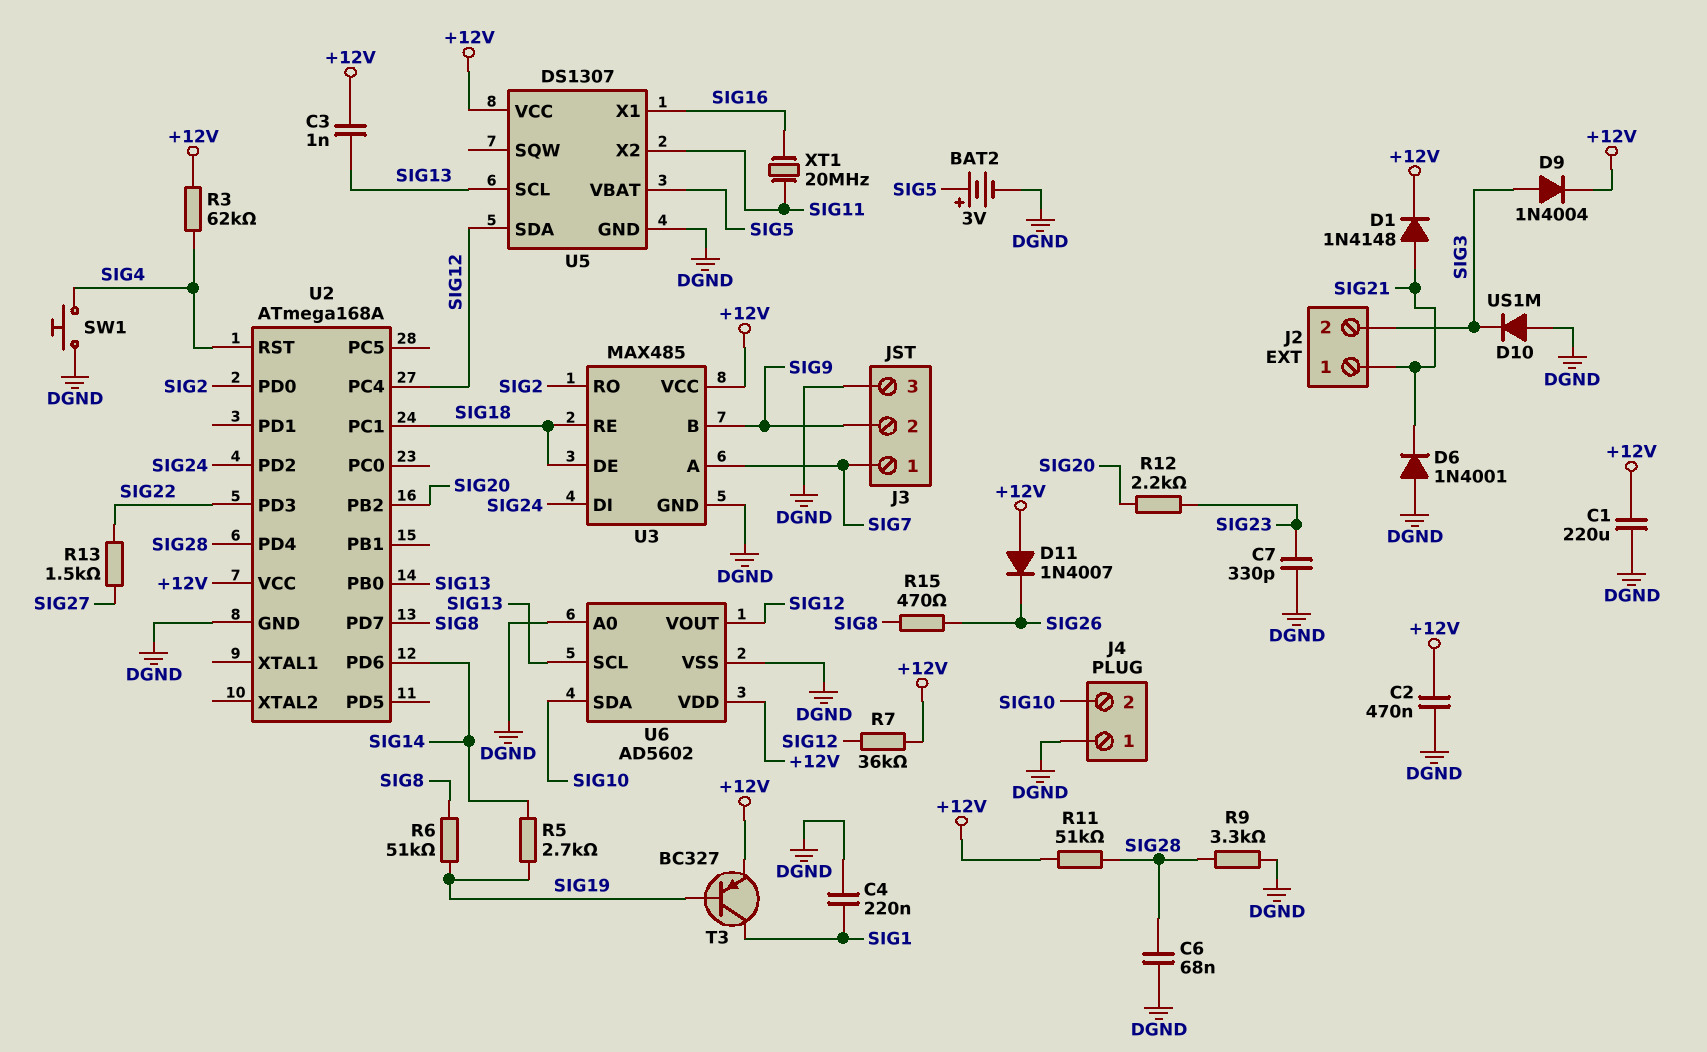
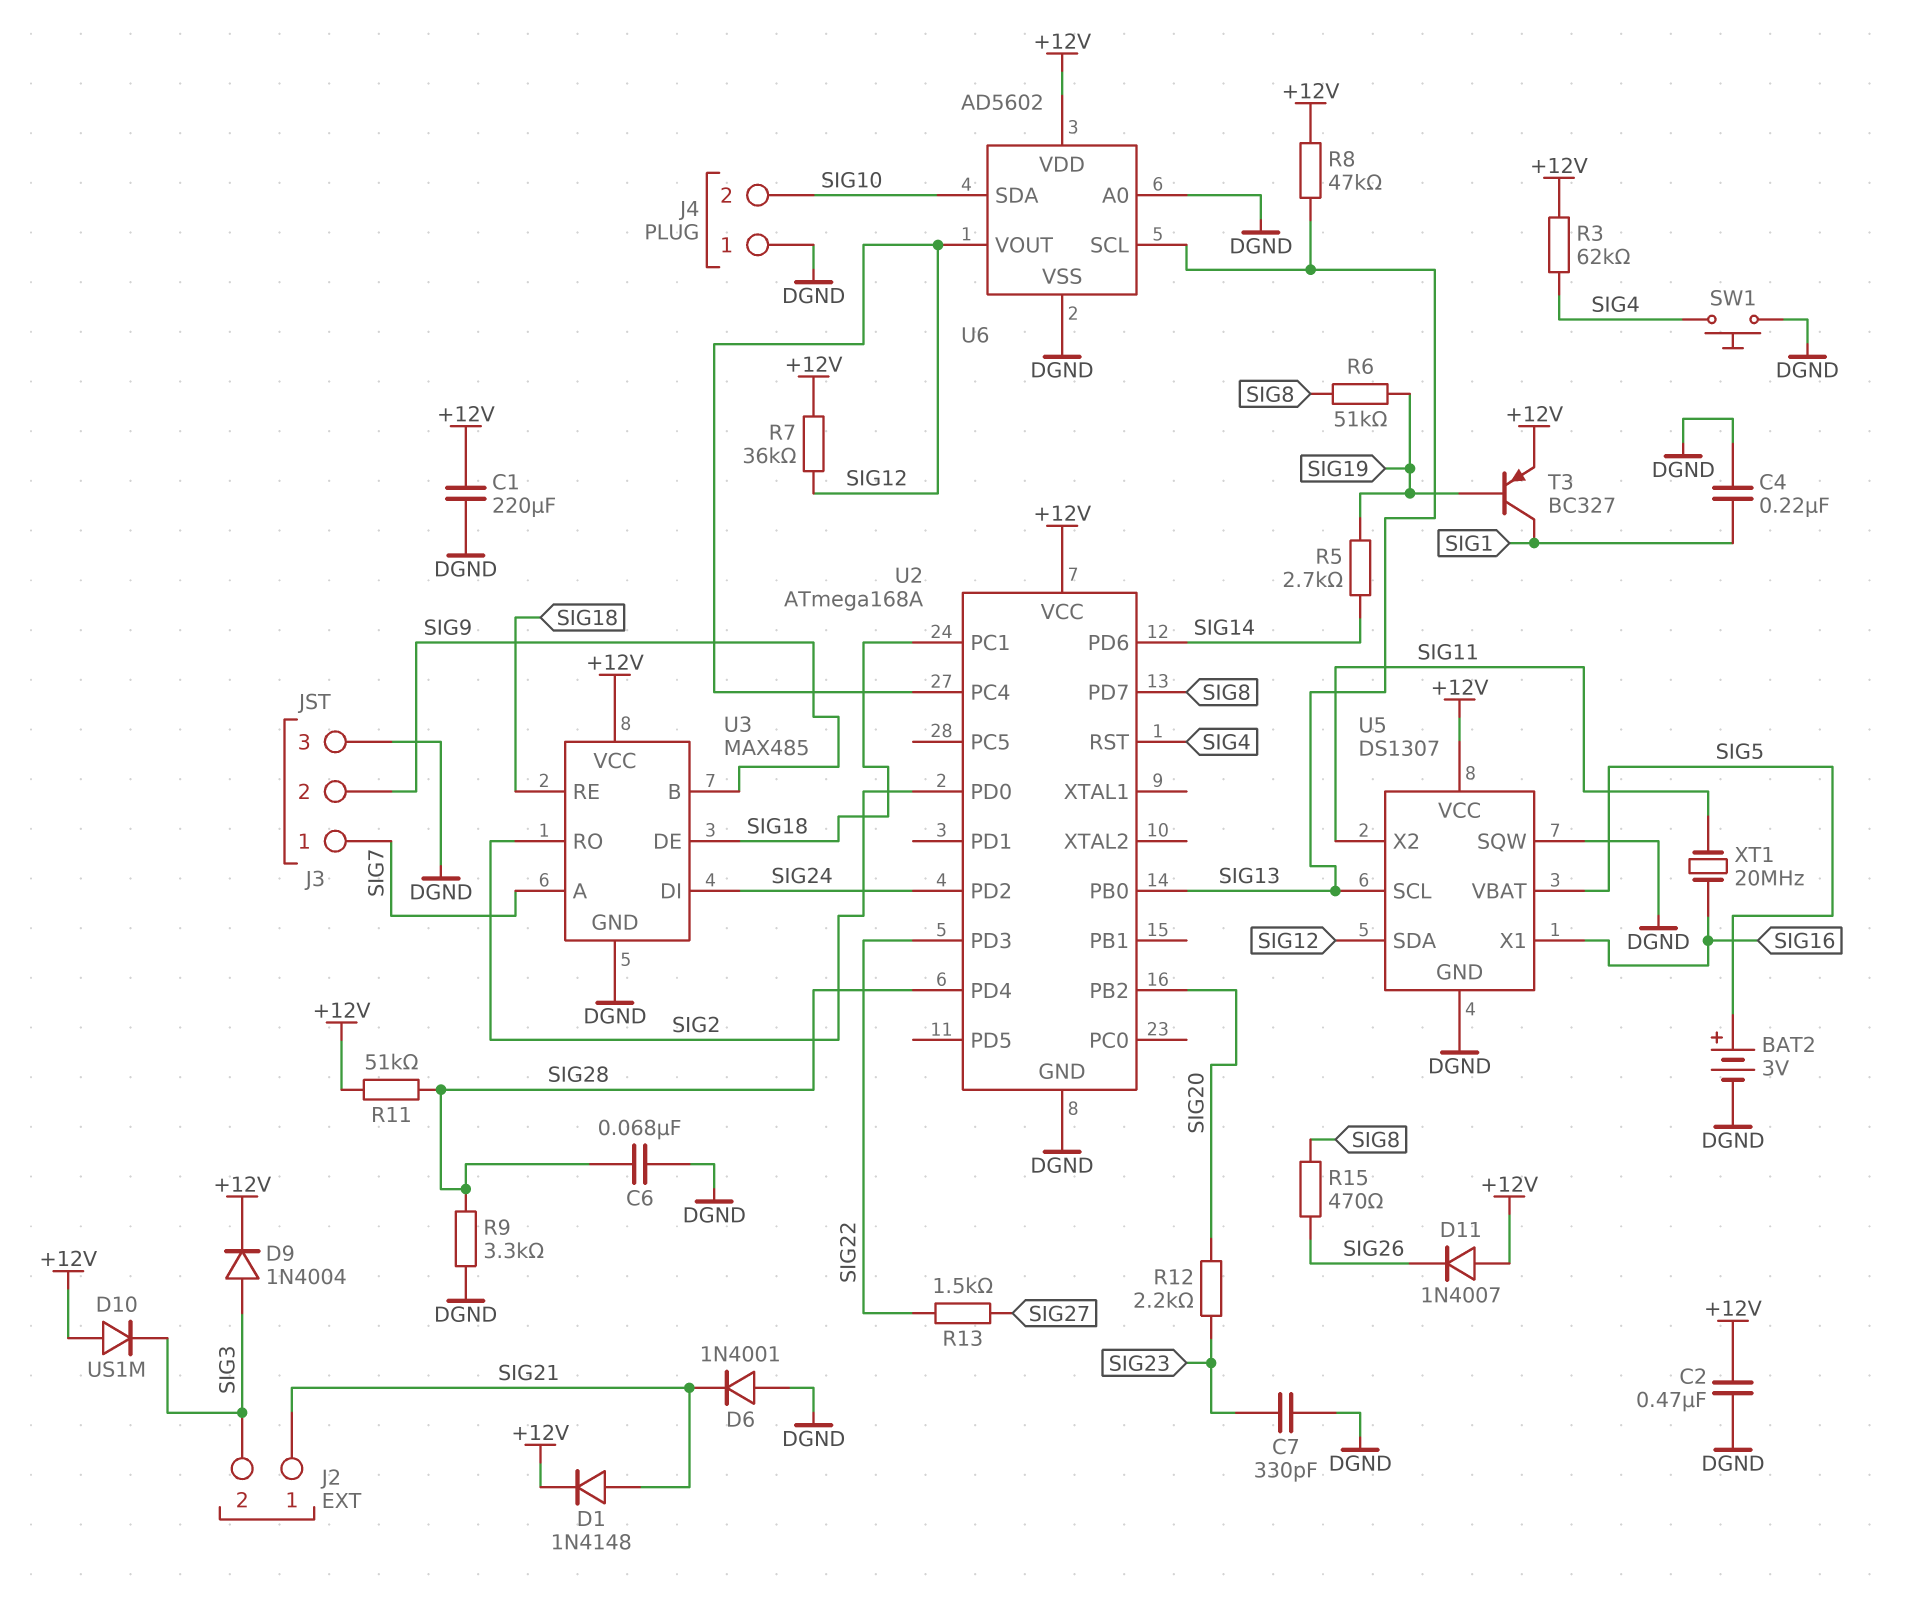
C3: 1nF (+12V, SIG13) -> none
D10: diode US1M (A DGND, K SIG3) -> diode US1M (A +12V, K SIG3)
R8: none -> 47k (+12V, SIG13)
U5 pin SQW: none -> DGND

